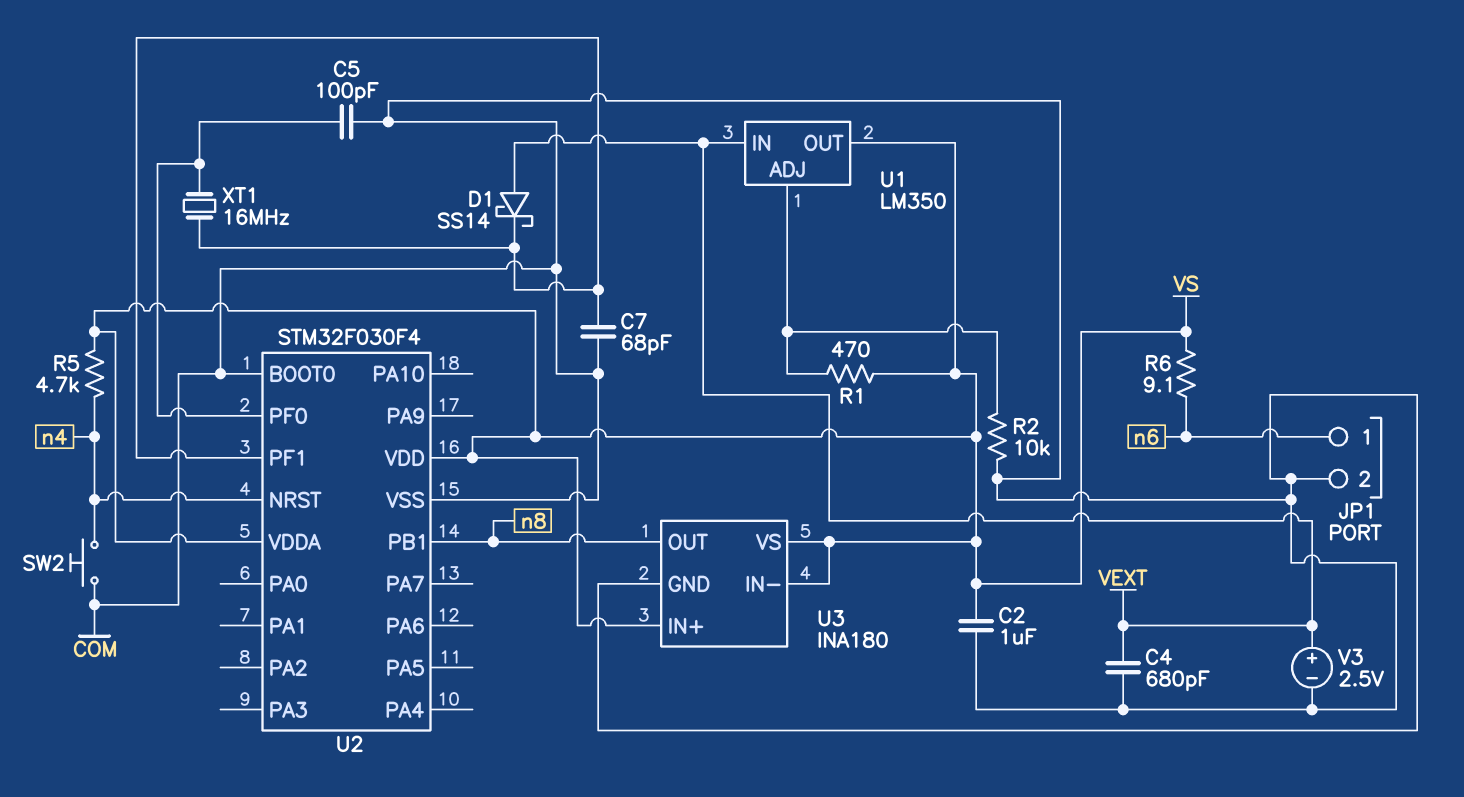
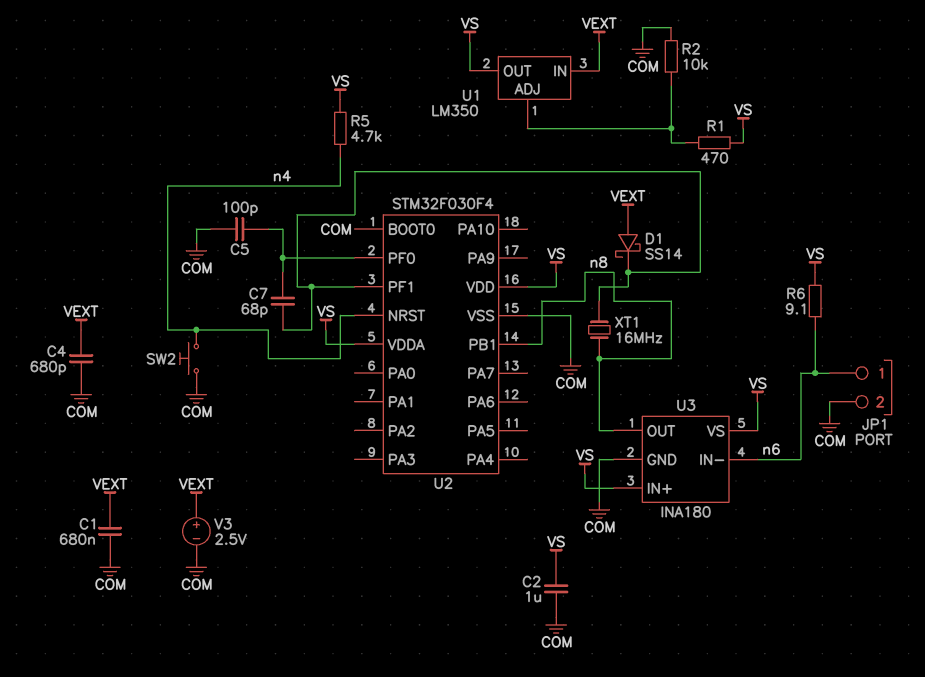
C1: none -> 680nF (COM, VEXT)
C7: 68pF (COM, U2/PF1) -> 68pF (U2/PF0, U2/PF1)
U3 pin IN-: VS -> n6
XT1: 16MHz (U2/PF0, U2/PF1) -> 16MHz (U2/PF1, n8)

